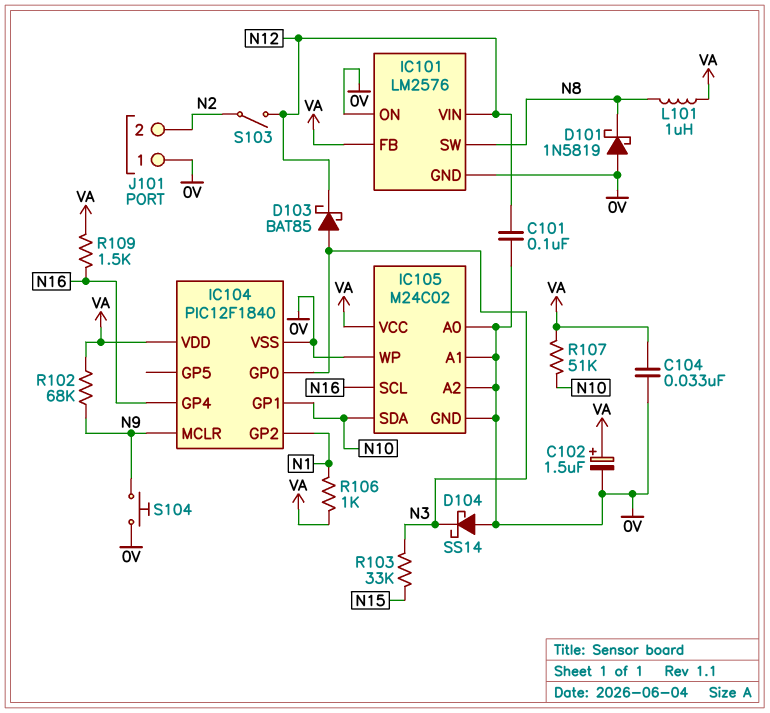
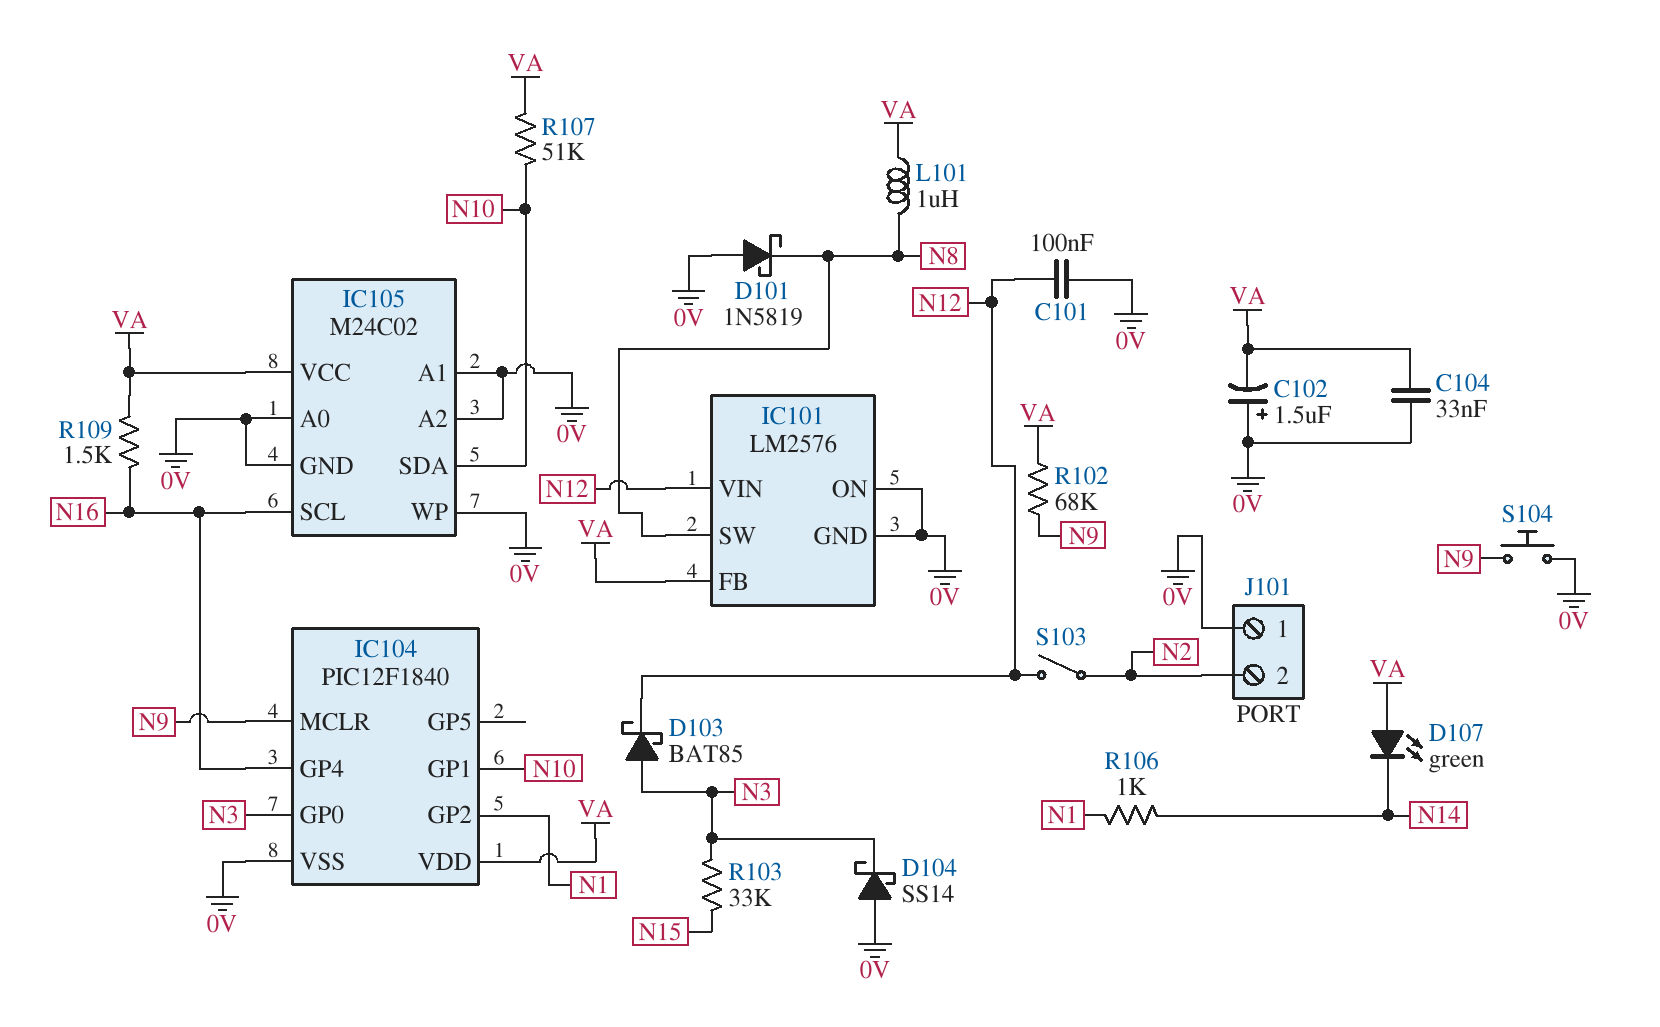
C102: 1.5uF (plus VA, minus 0V) -> 1.5uF (plus 0V, minus VA)
D107: none -> LED green (A VA, K N14)
R106: 1k (N1, VA) -> 1k (N1, N14)

